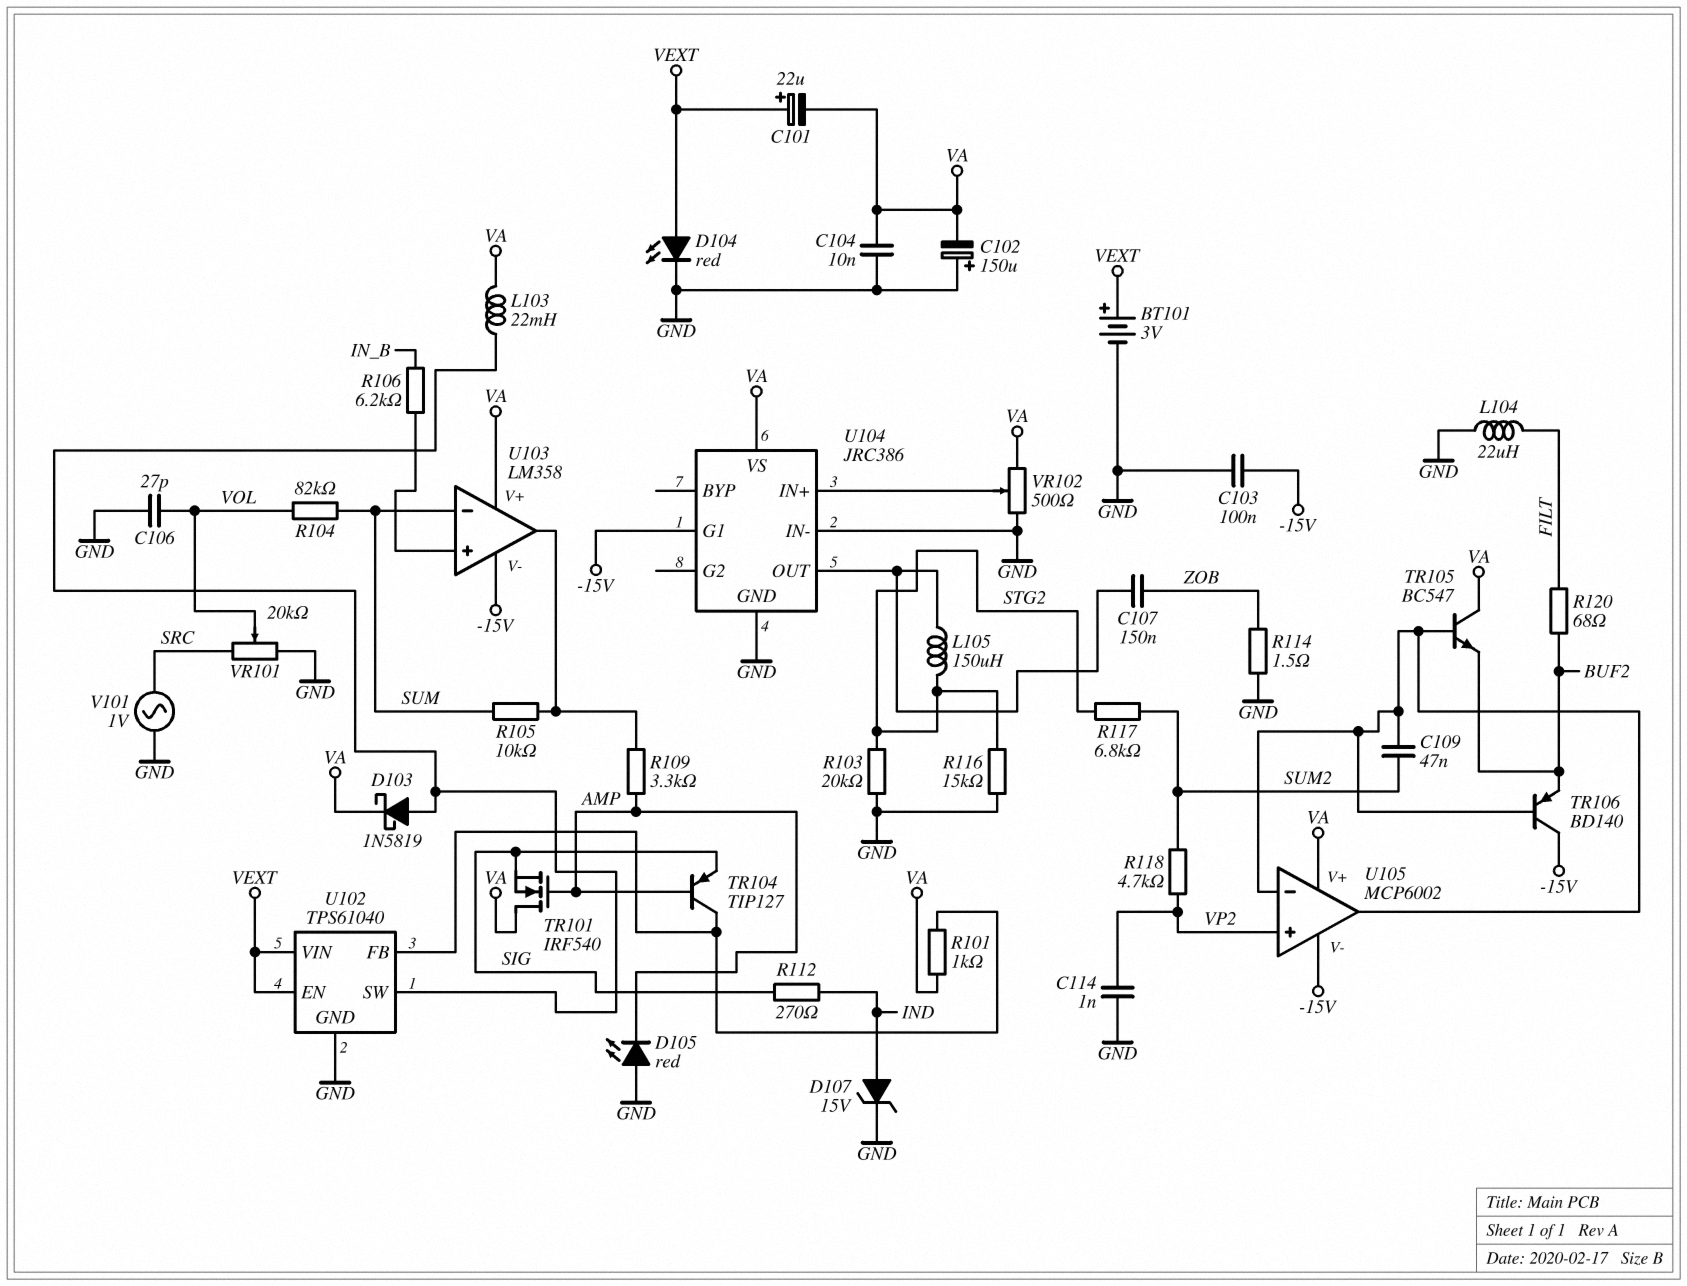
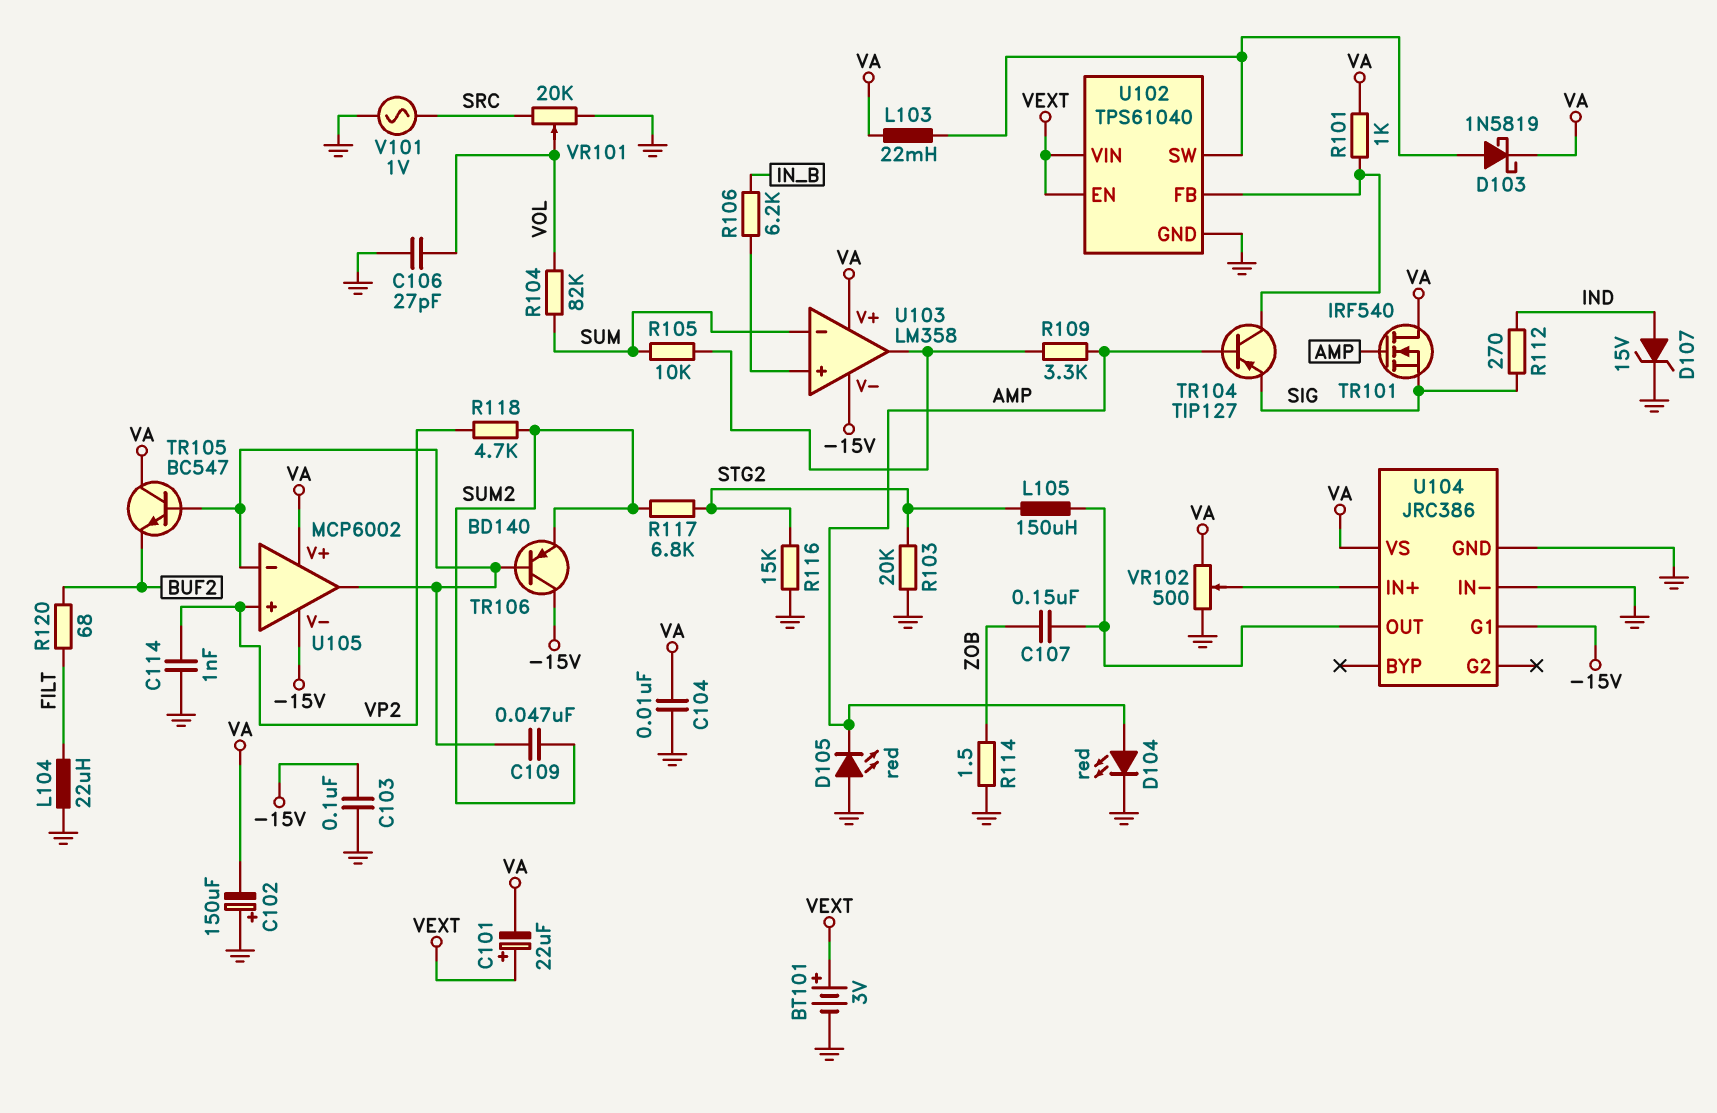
D104: LED red (A VEXT, K GND) -> LED red (A AMP, K GND)
TR106: PNP BD140 (B U105/in-, C -15V, E BUF2) -> PNP BD140 (B U105/in-, C -15V, E SUM2)

